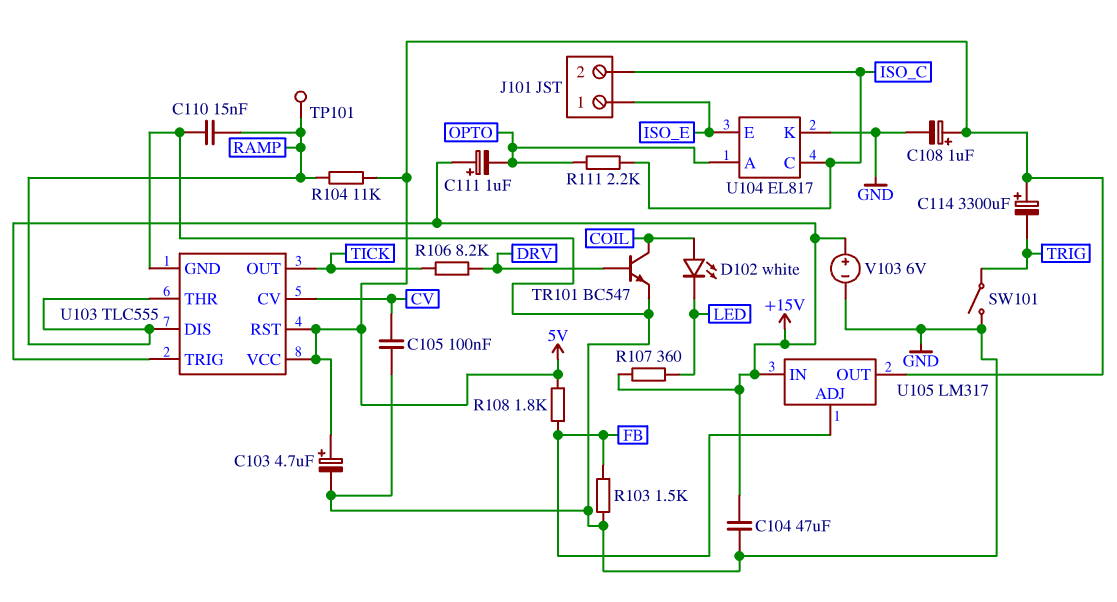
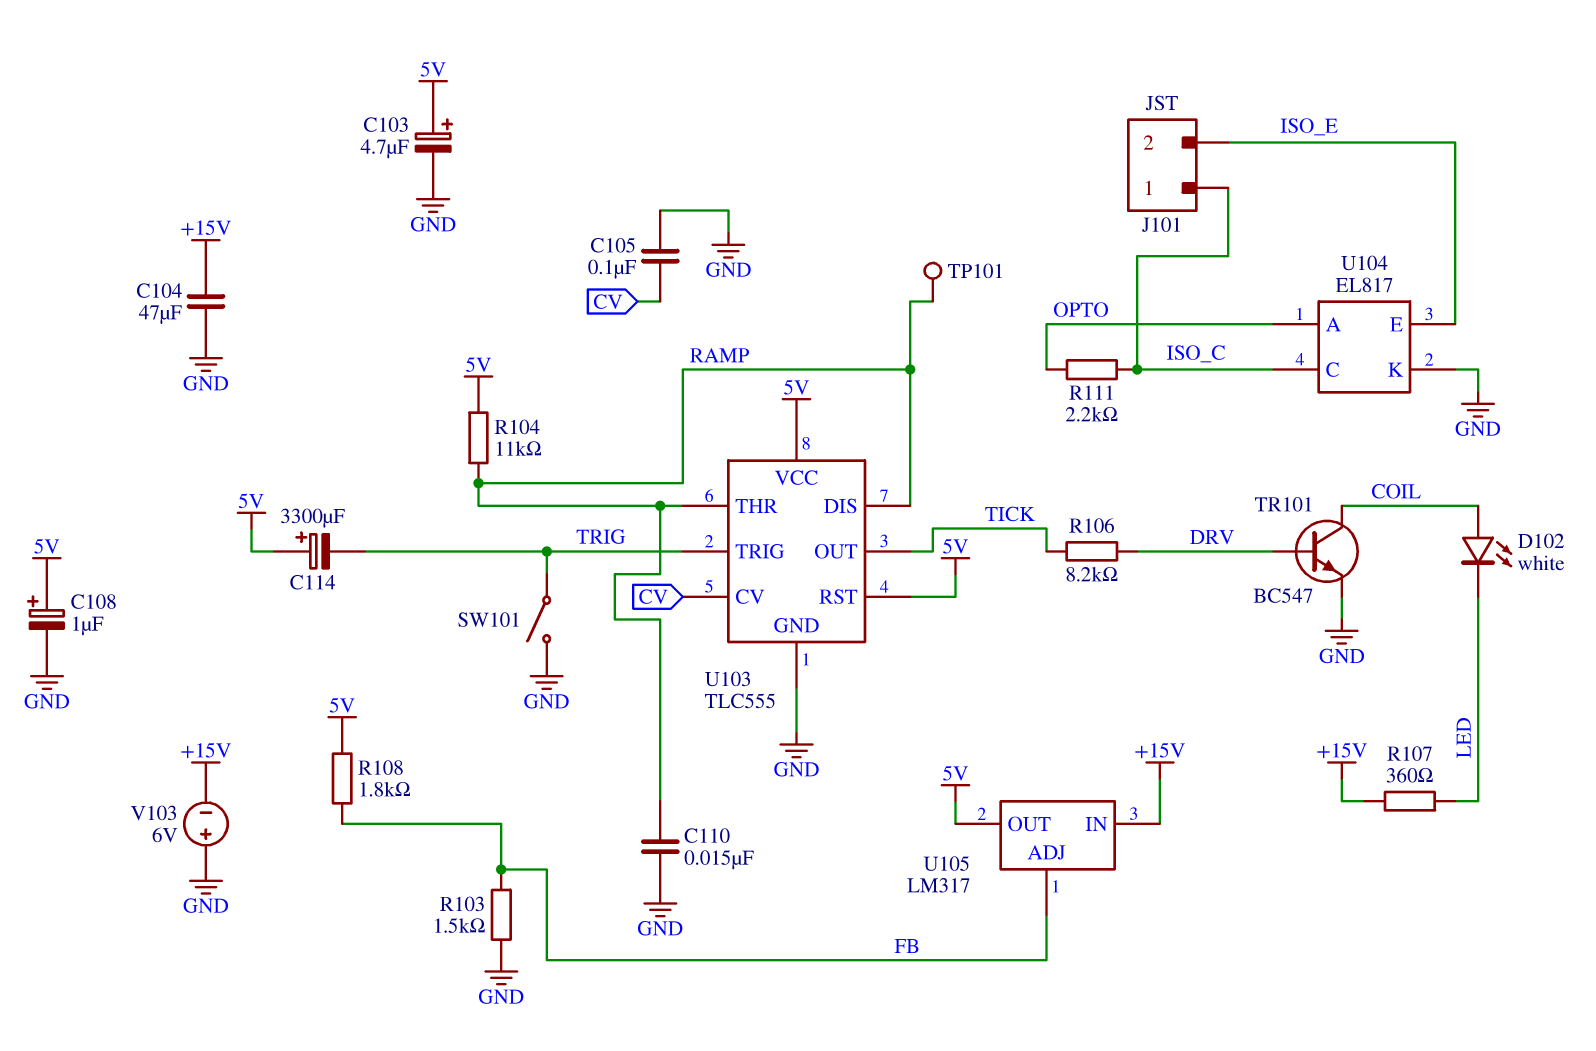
C111: 1uF (plus +15V, minus OPTO) -> none
J101 pin 1: ISO_E -> ISO_C
J101 pin 2: ISO_C -> ISO_E
U103 pin TRIG: +15V -> TRIG
V103: 6V (plus +15V, minus GND) -> 6V (plus GND, minus +15V)

